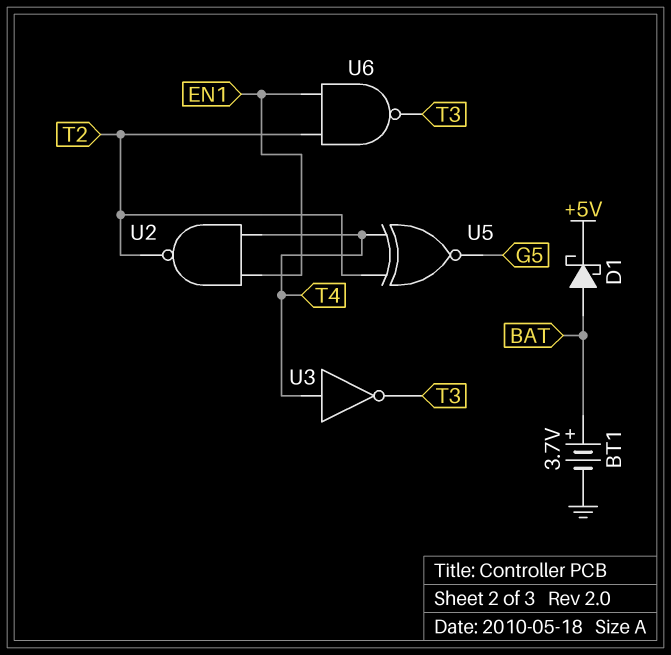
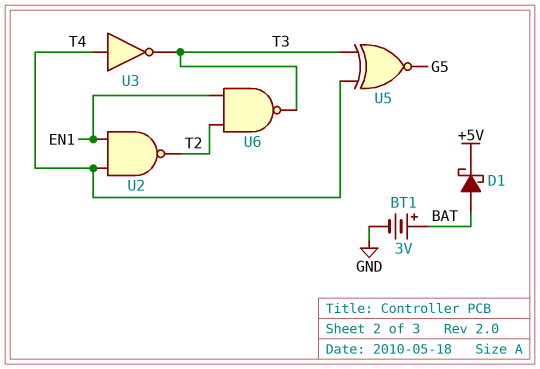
BT1: 3.7V (plus BAT, minus GND) -> 3V (plus BAT, minus GND)
U5: XNOR (in T2, in T4, out G5) -> XNOR (in T3, in T4, out G5)

